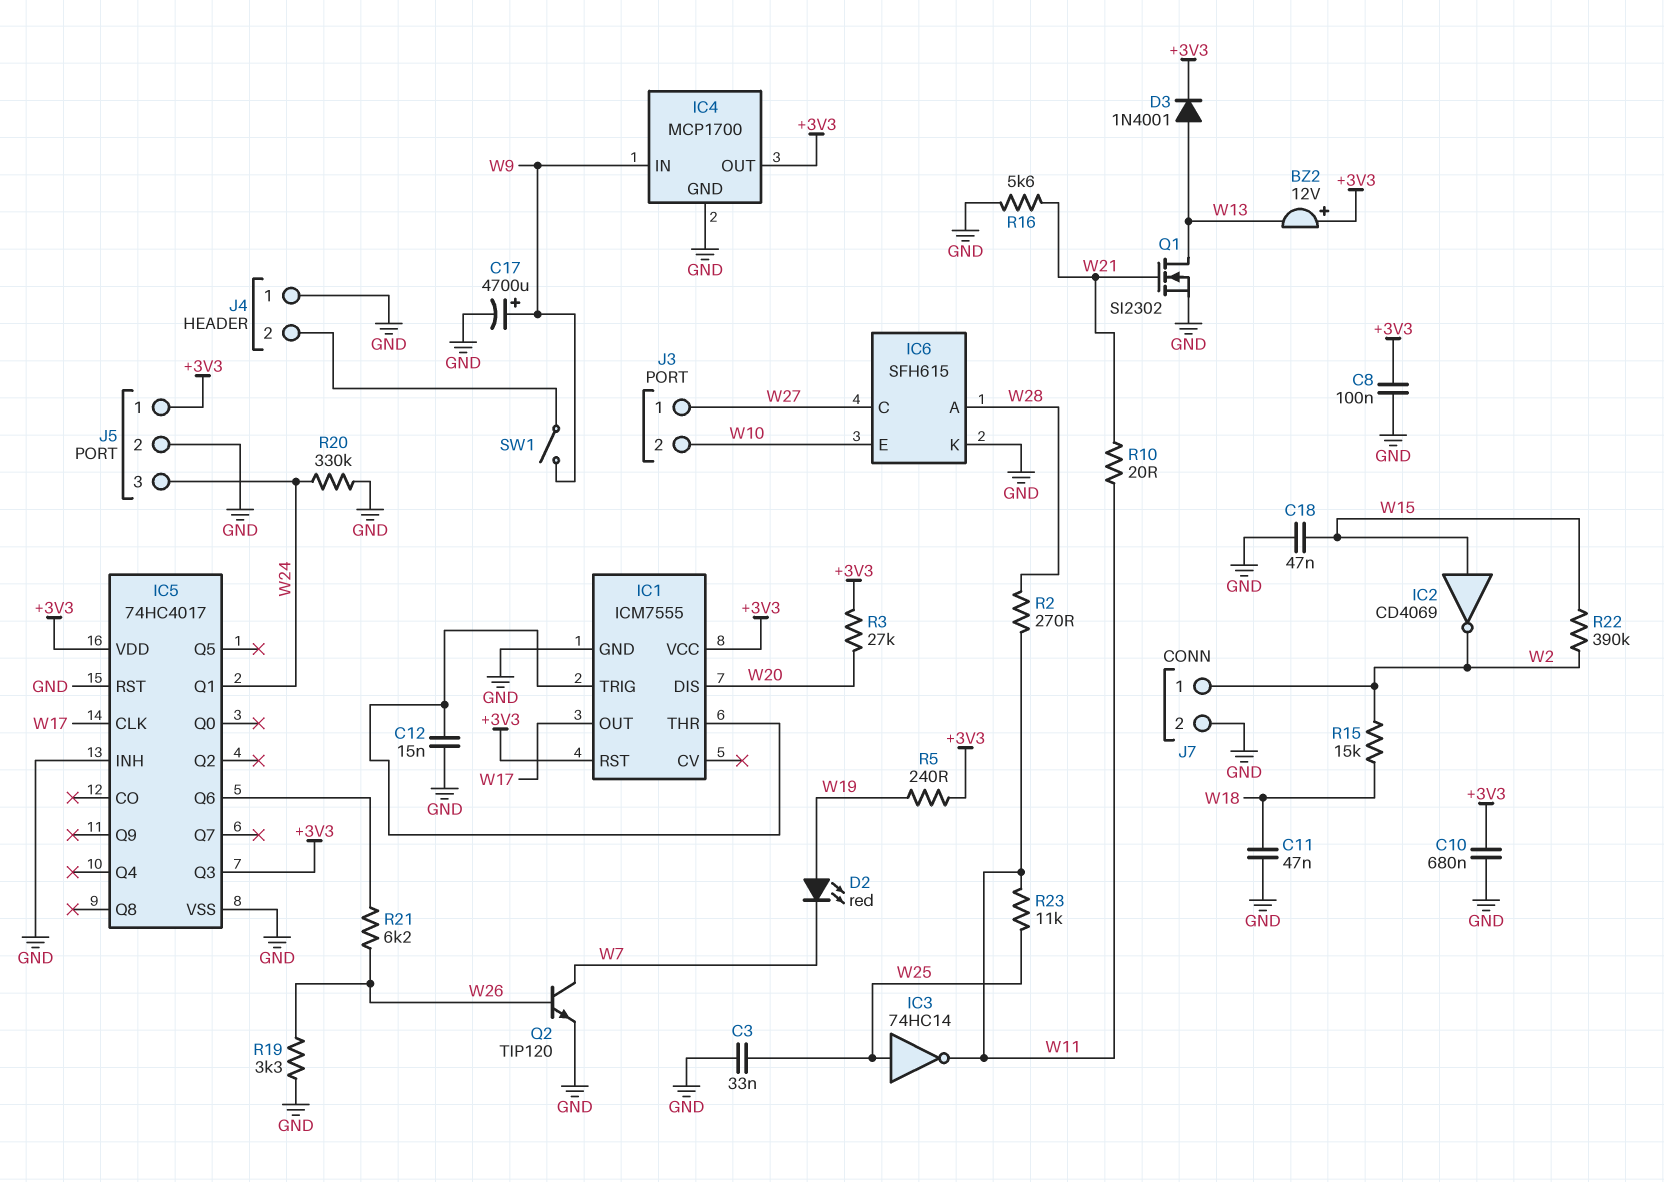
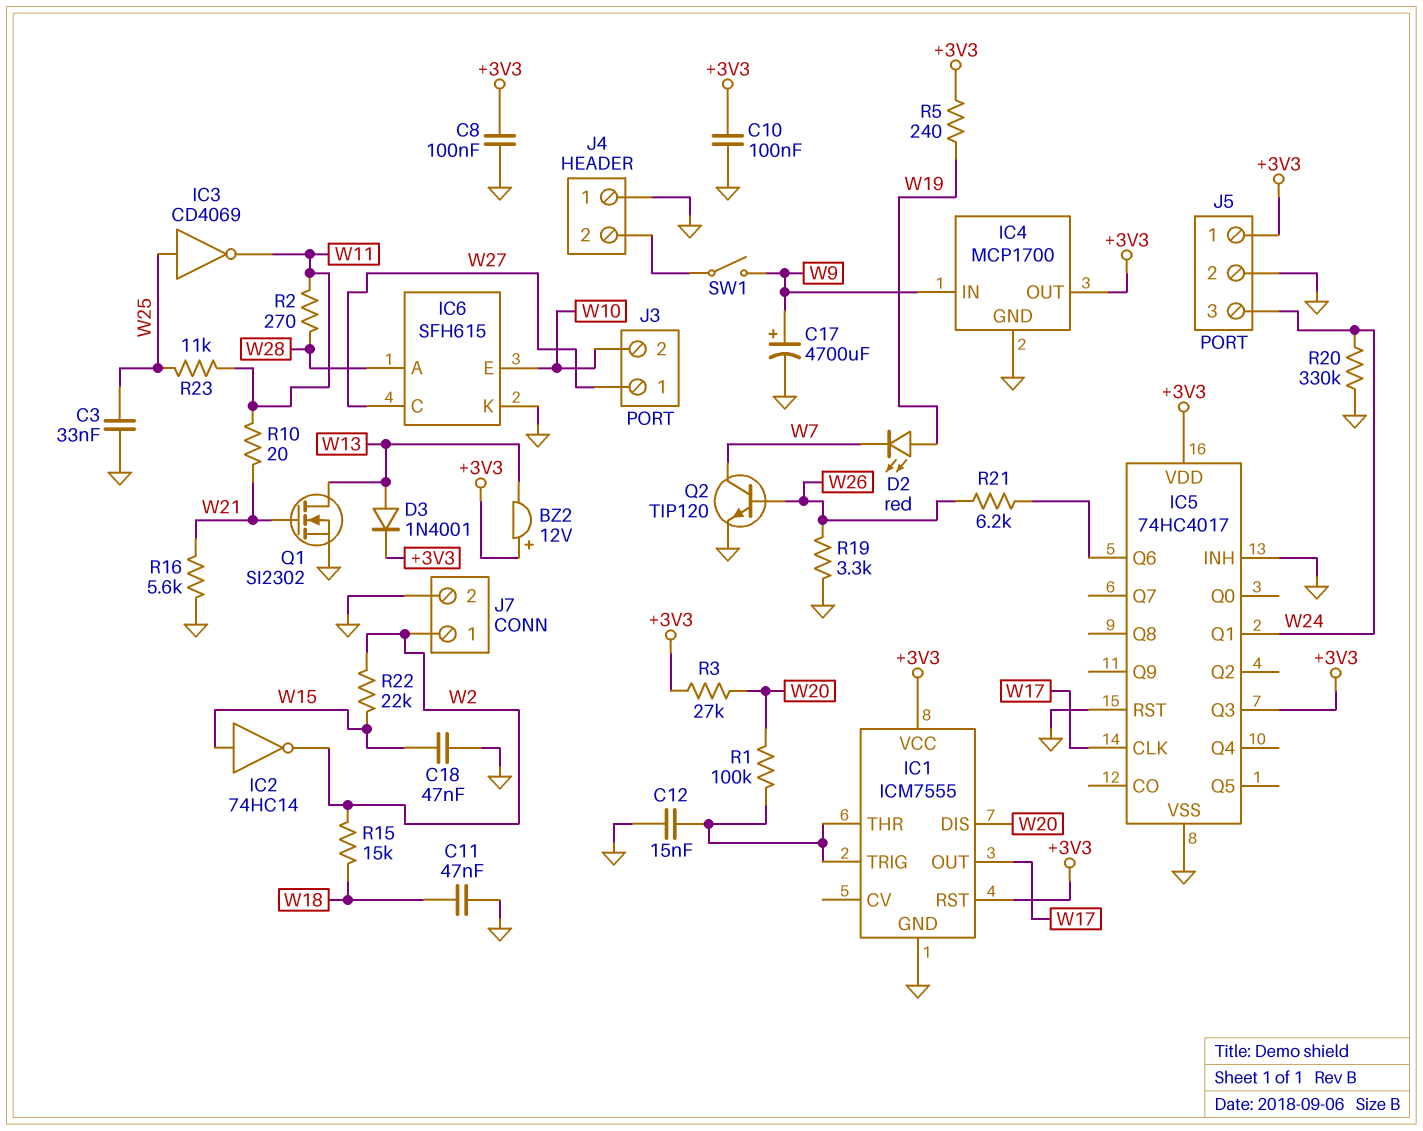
C10: 680nF (+3V3, GND) -> 100nF (+3V3, GND)
IC2: NOT CD4069 (in W15, out W2) -> NOT 74HC14 (in W15, out W2)
IC3: NOT 74HC14 (in W25, out W11) -> NOT CD4069 (in W25, out W11)
R1: none -> 100k (IC1/THR, W20)
R22: 390k (W2, W15) -> 22k (W2, W15)

